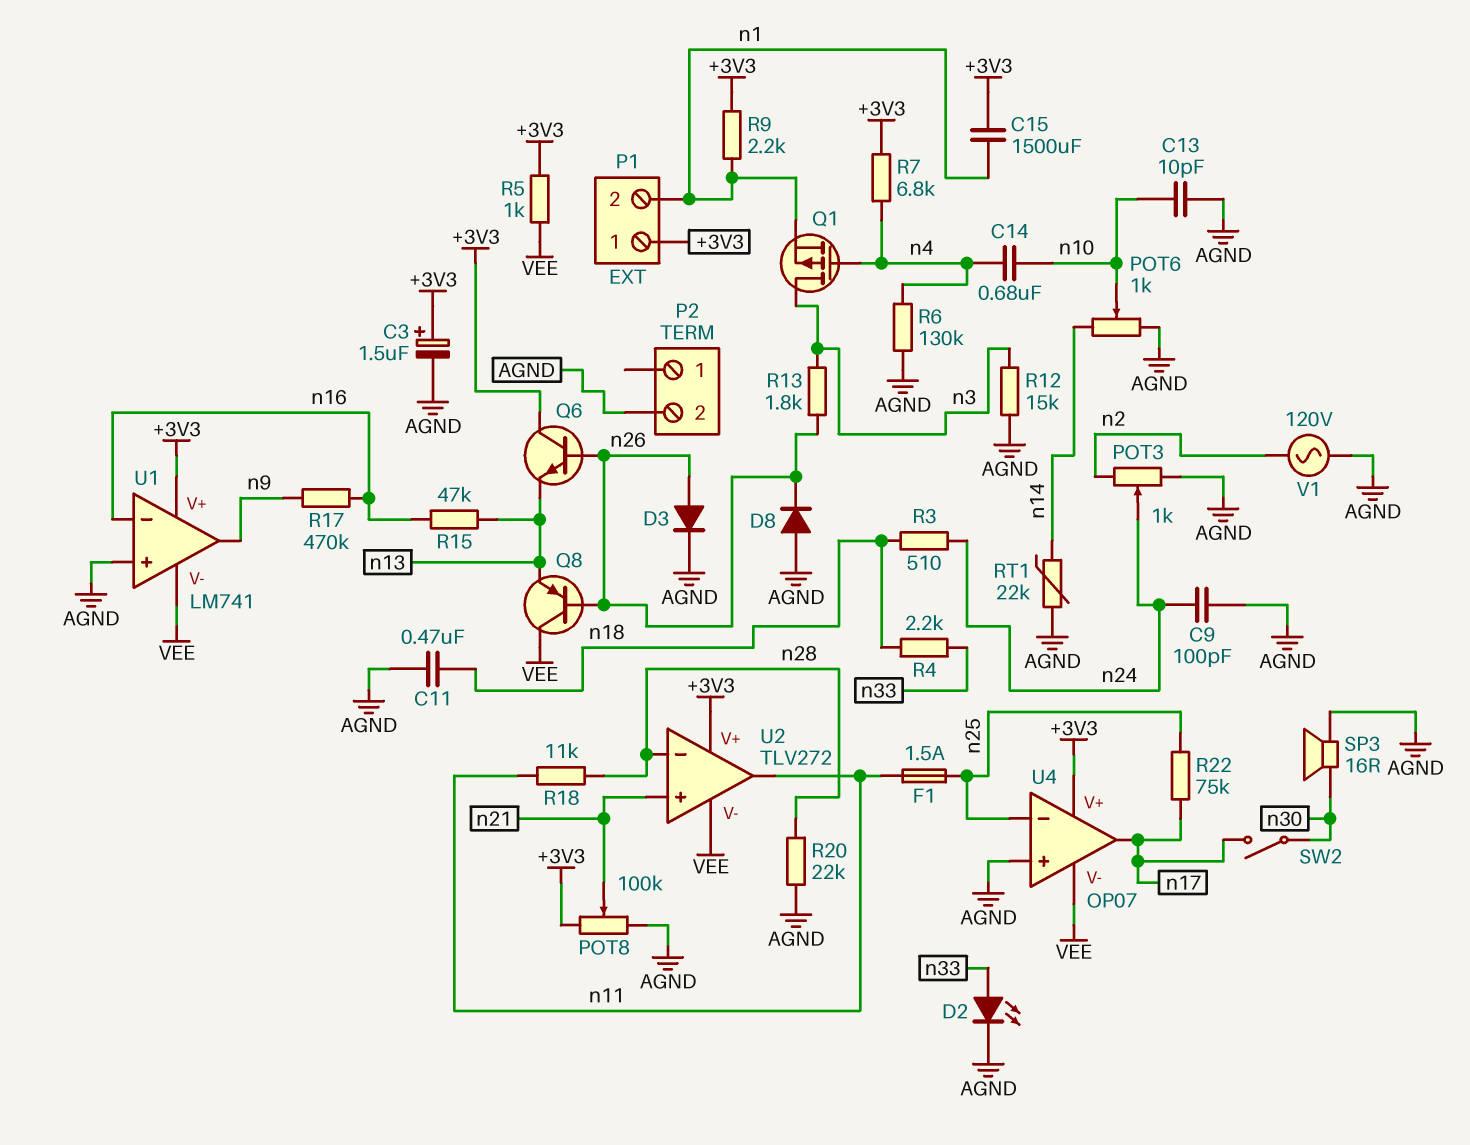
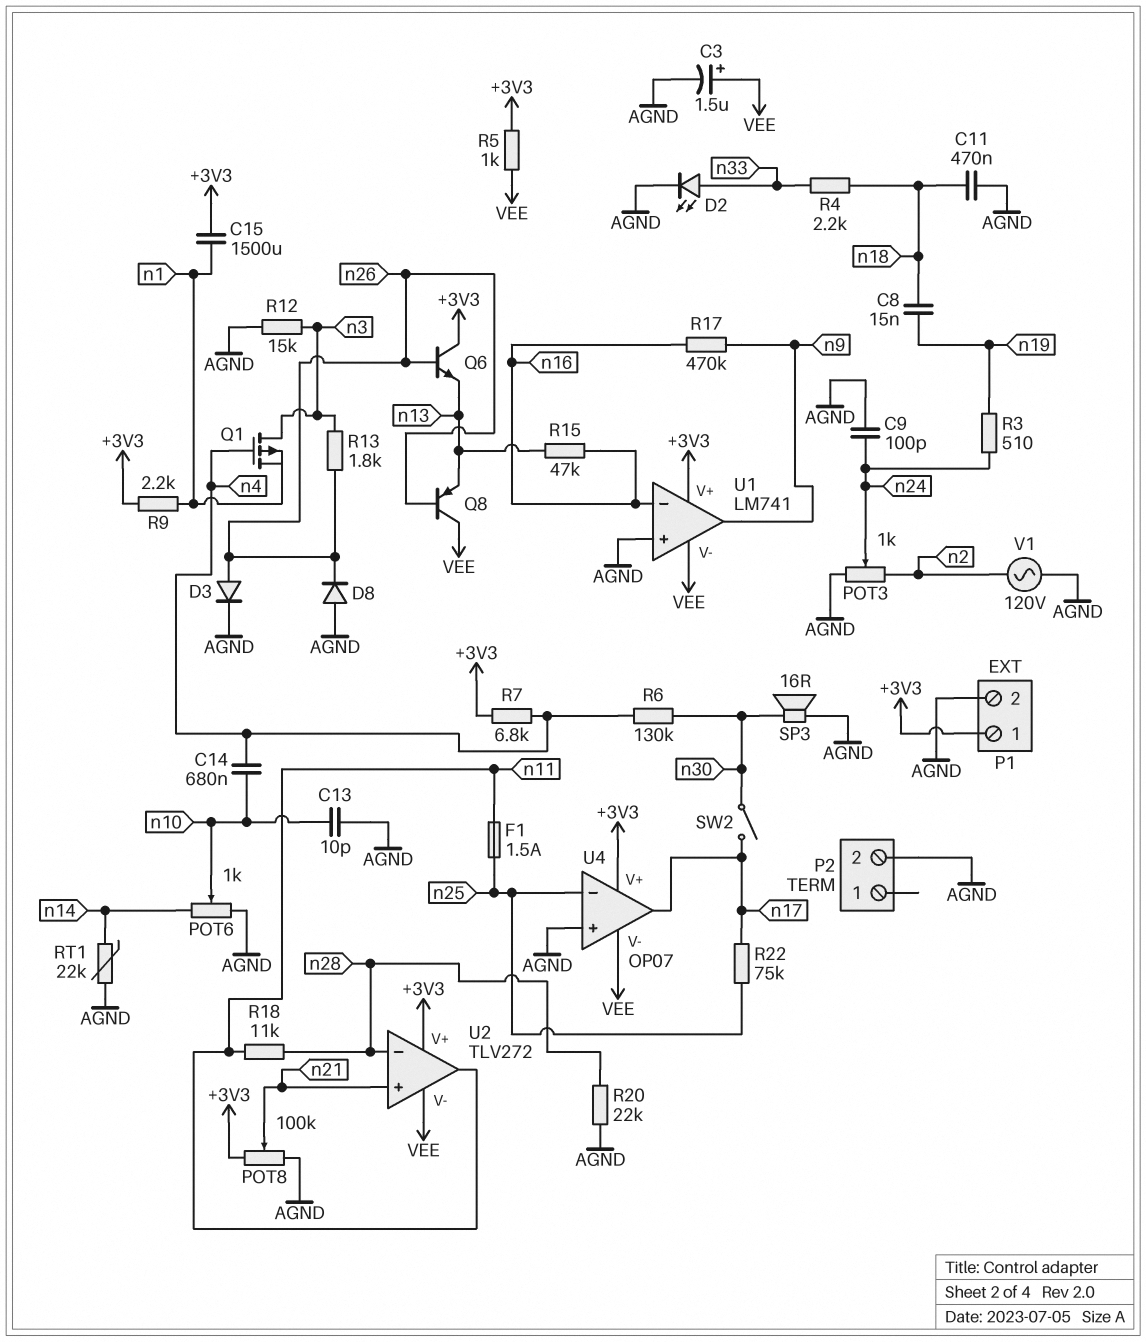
C3: 1.5uF (plus +3V3, minus AGND) -> 1.5uF (plus VEE, minus AGND)
C8: none -> 15nF (n18, n19)
P1 pin 2: n1 -> AGND
R3: 510 (n18, n24) -> 510 (n19, n24)
R6: 130k (AGND, n4) -> 130k (n4, n30)

